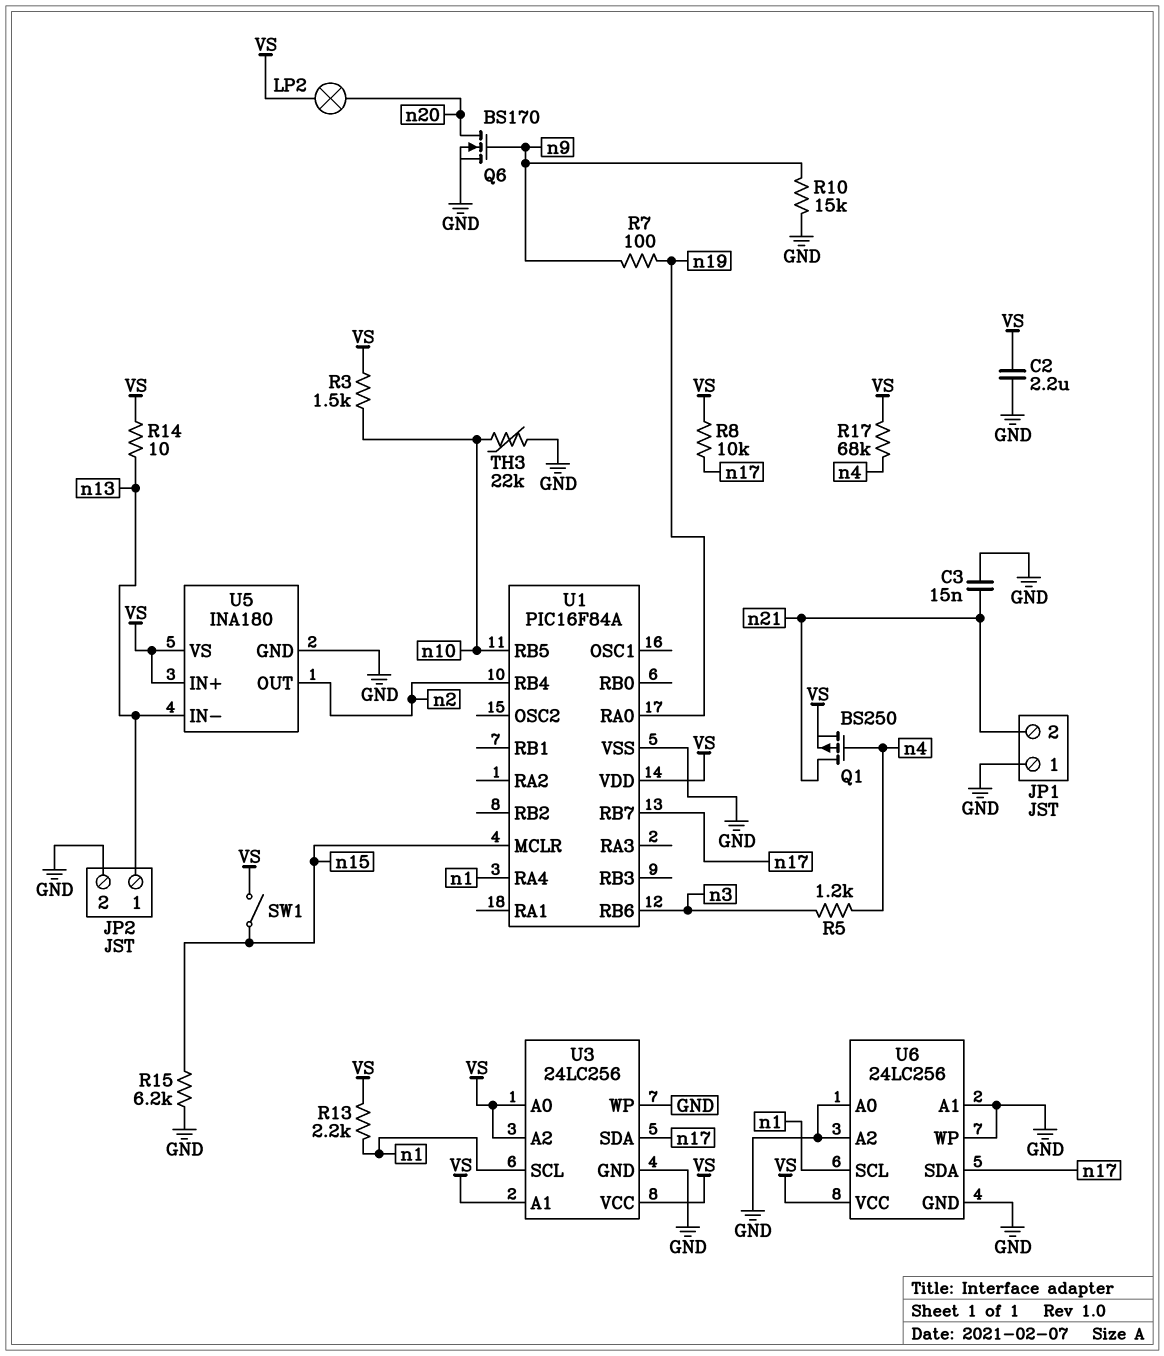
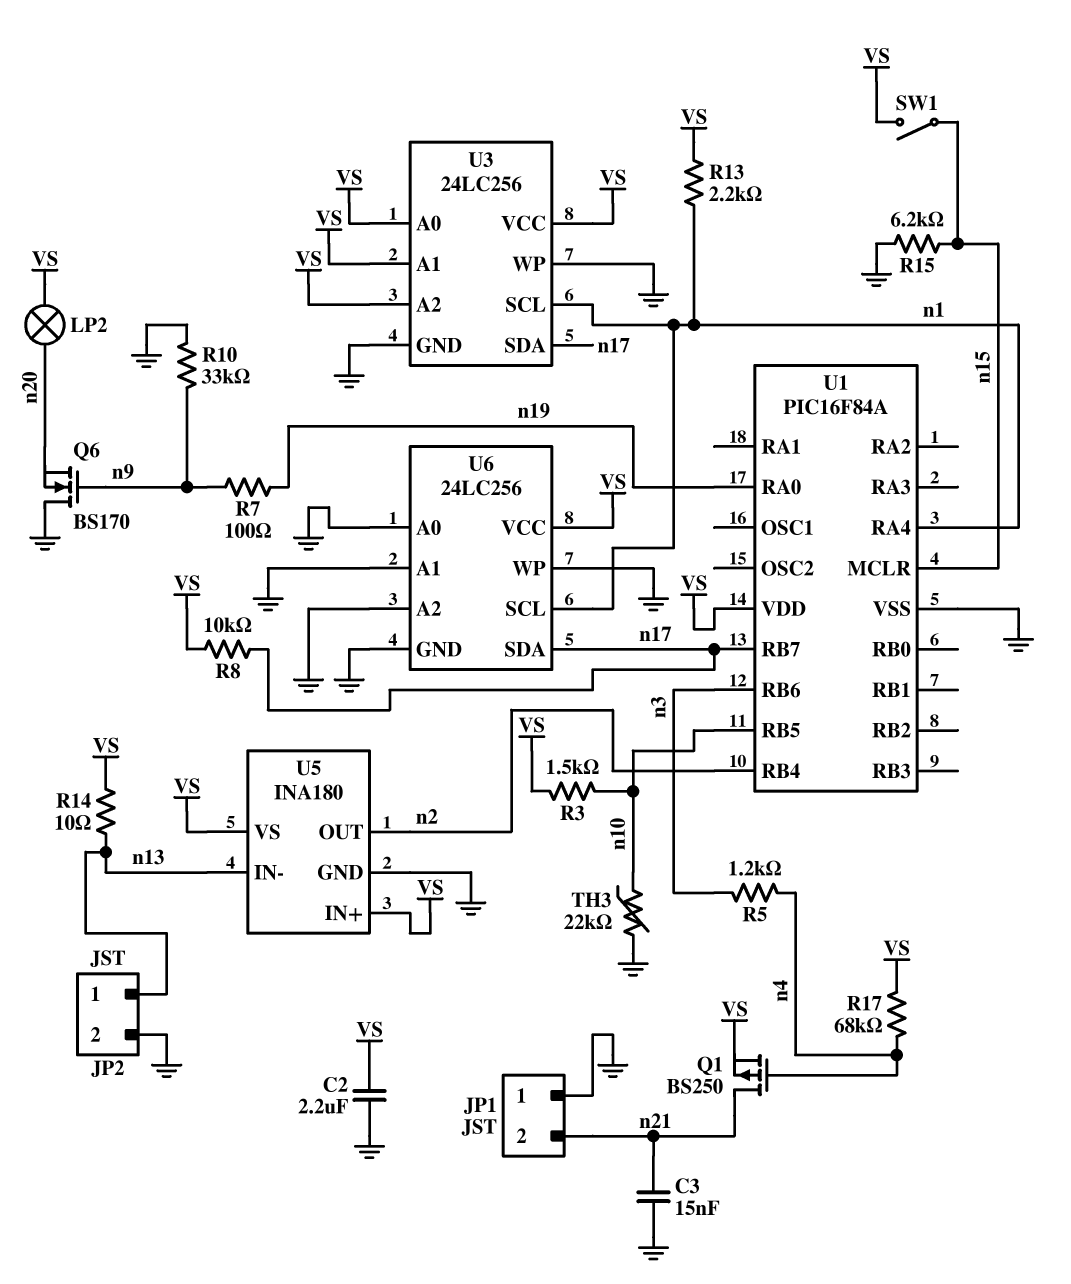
Q6: NMOS BS170 (G n9, D n20, S GND) -> NMOS BS170 (G n9, D GND, S n20)
R10: 15k (GND, n9) -> 33k (GND, n9)

